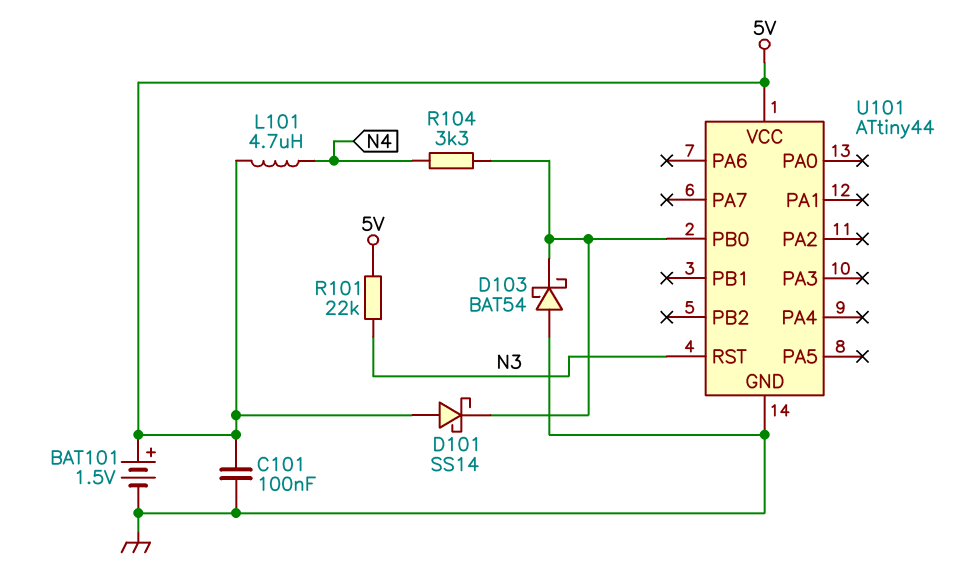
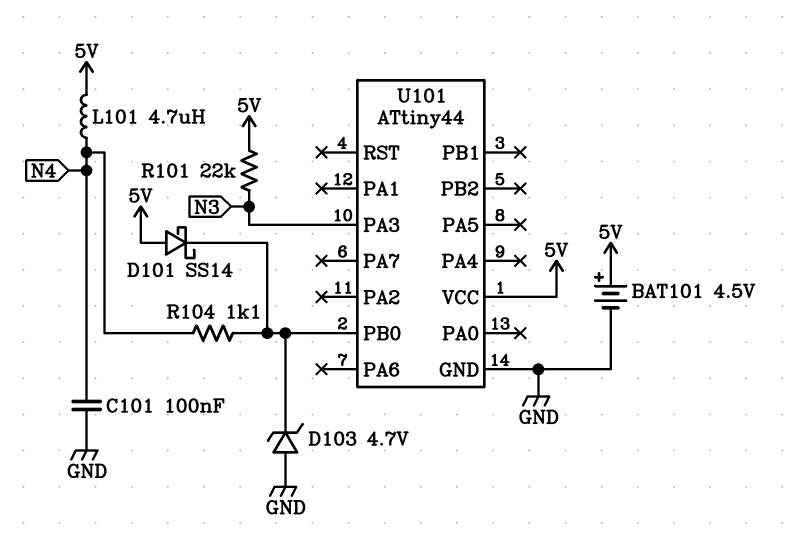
BAT101: 1.5V (plus 5V, minus GND) -> 4.5V (plus 5V, minus GND)
C101: 100nF (5V, GND) -> 100nF (GND, N4)
D103: schottky BAT54 (A GND, K U101/PB0) -> zener 4.7V (A GND, K U101/PB0)
R104: 3.3k (N4, U101/PB0) -> 1.1k (N4, U101/PB0)
U101 pin PA3: none -> N3
U101 pin RST: N3 -> none

